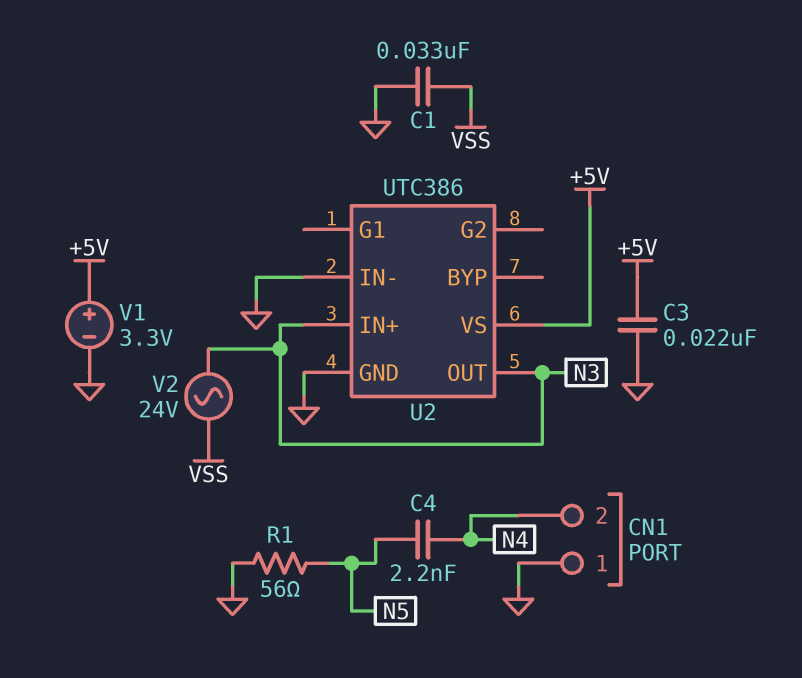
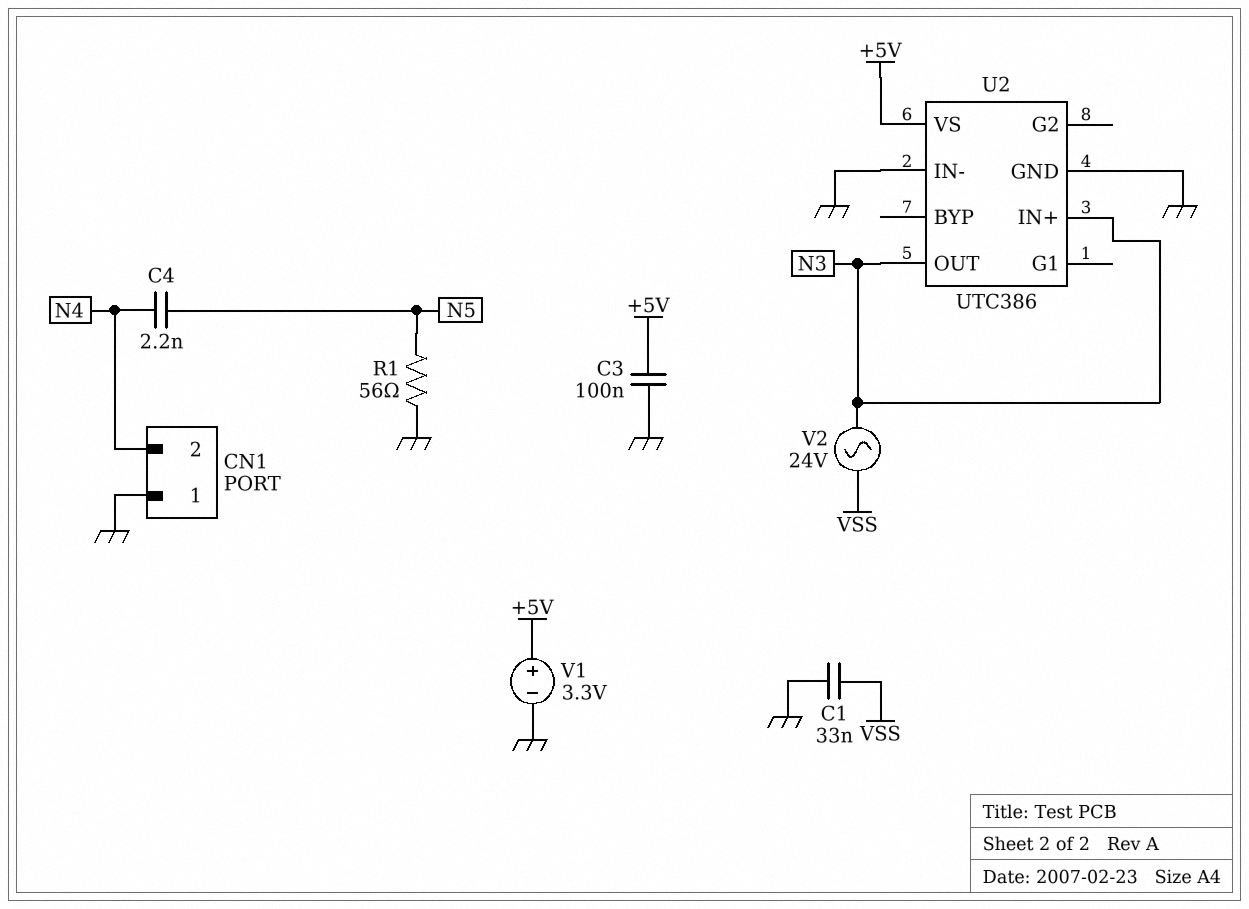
C3: 22nF (+5V, GND) -> 100nF (+5V, GND)

